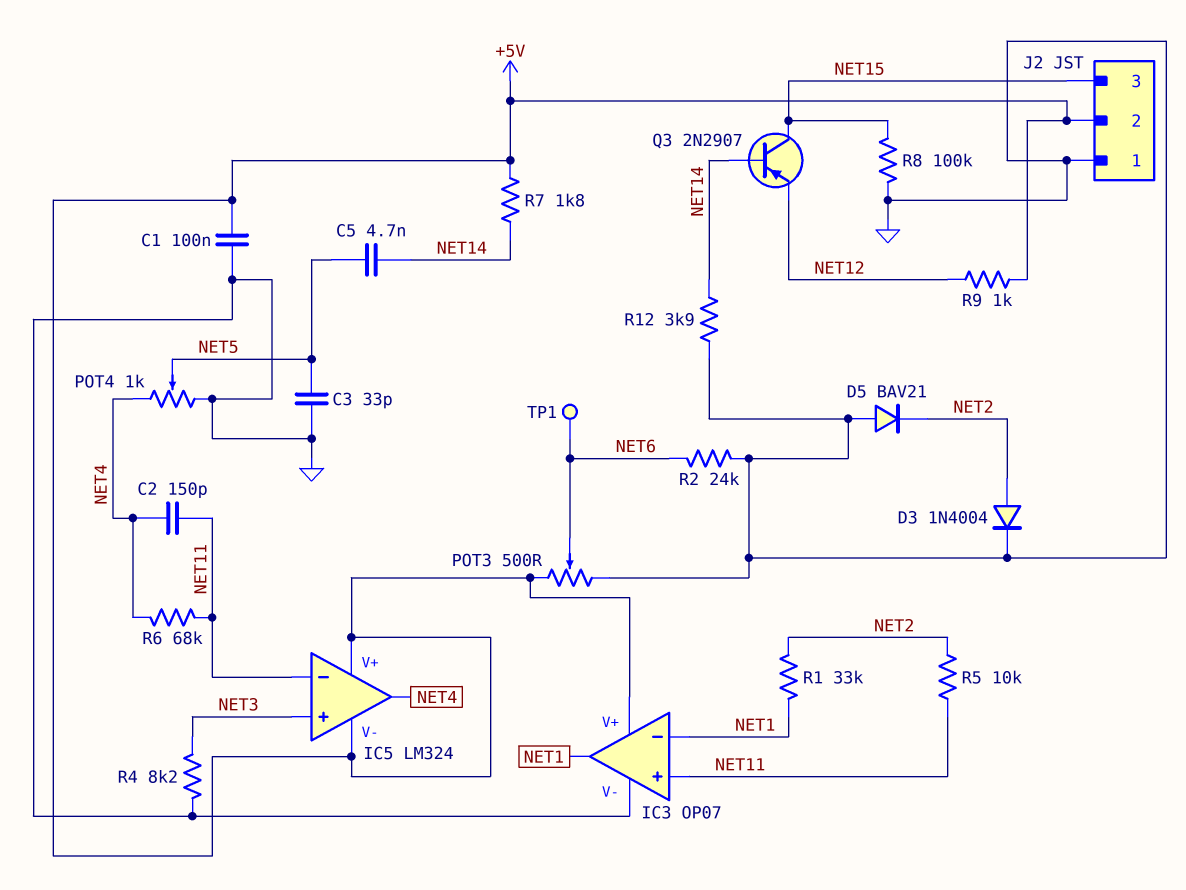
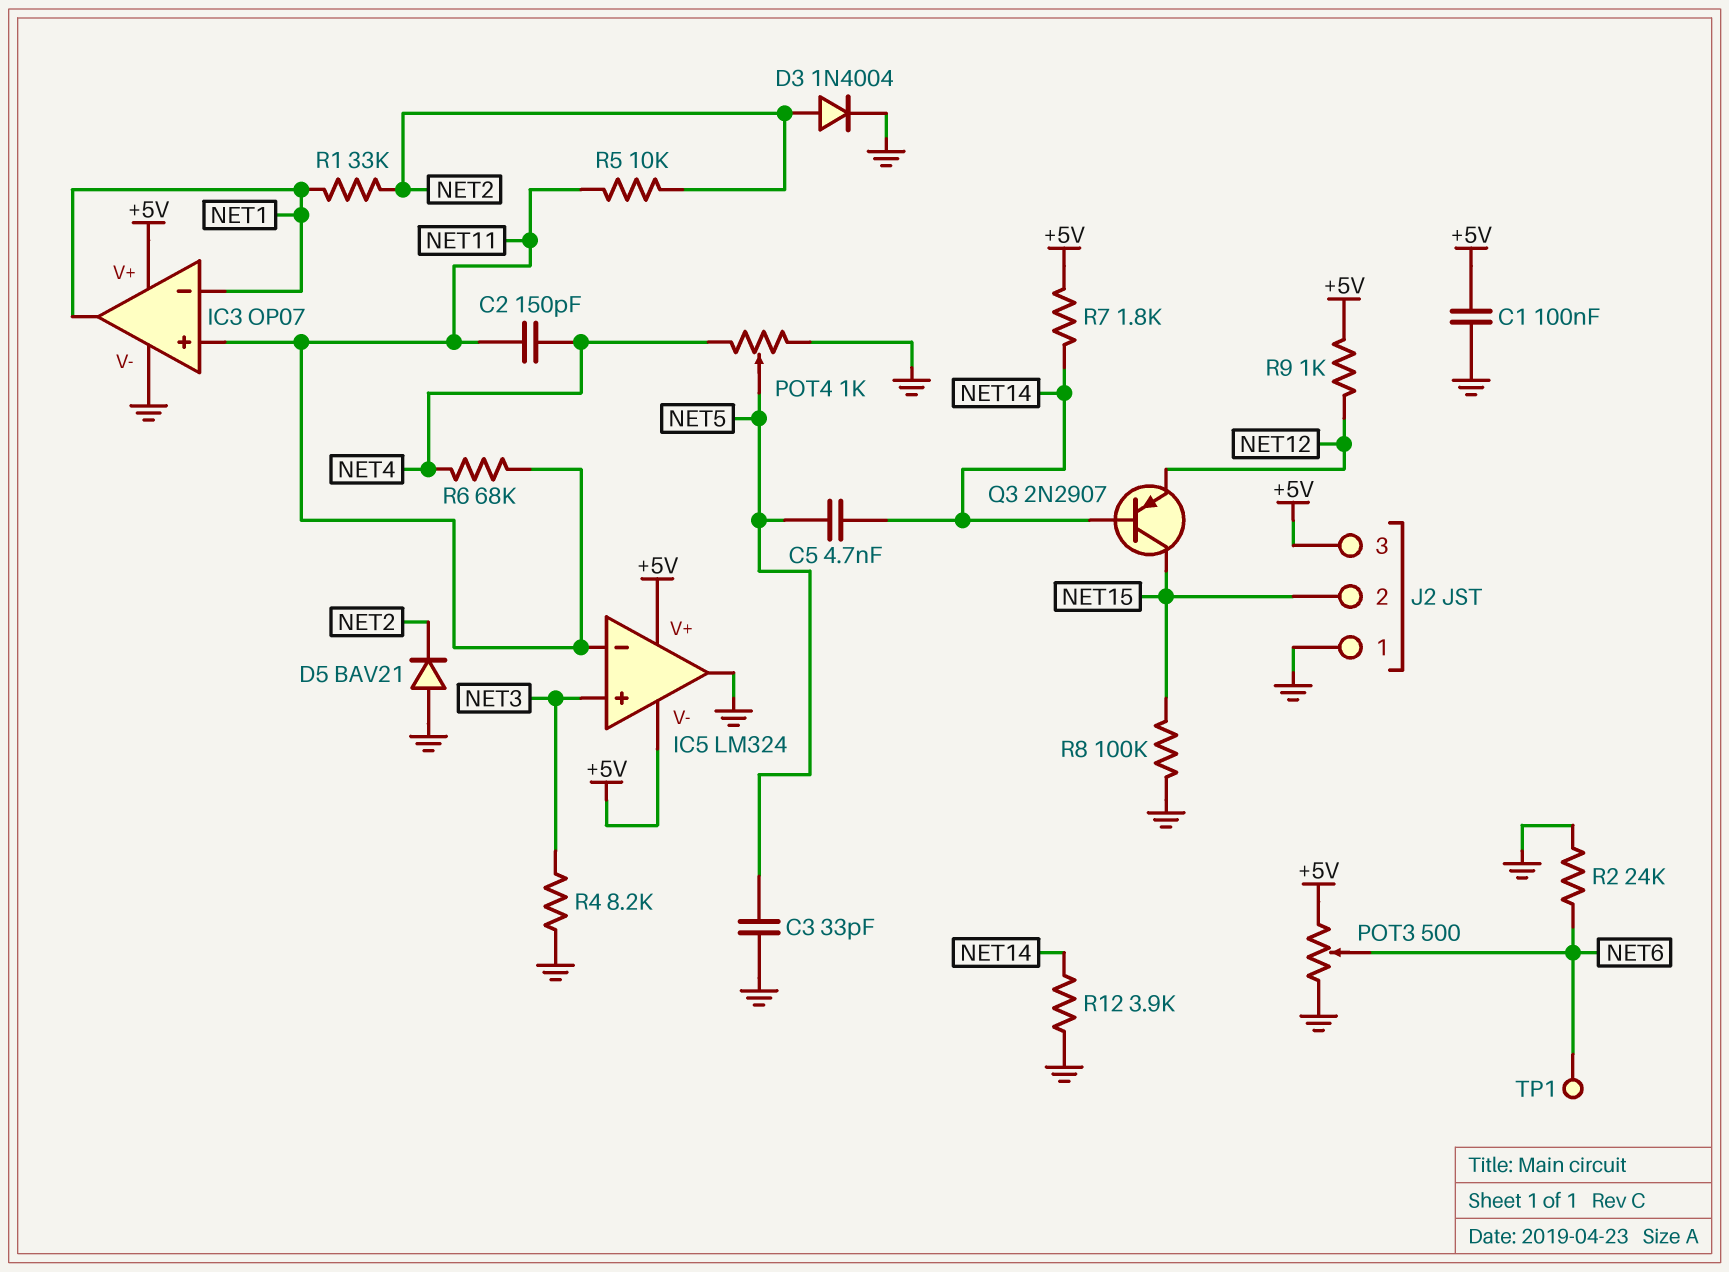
IC5 pin out: NET4 -> GND
J2 pin 2: +5V -> NET15
J2 pin 3: NET15 -> +5V

